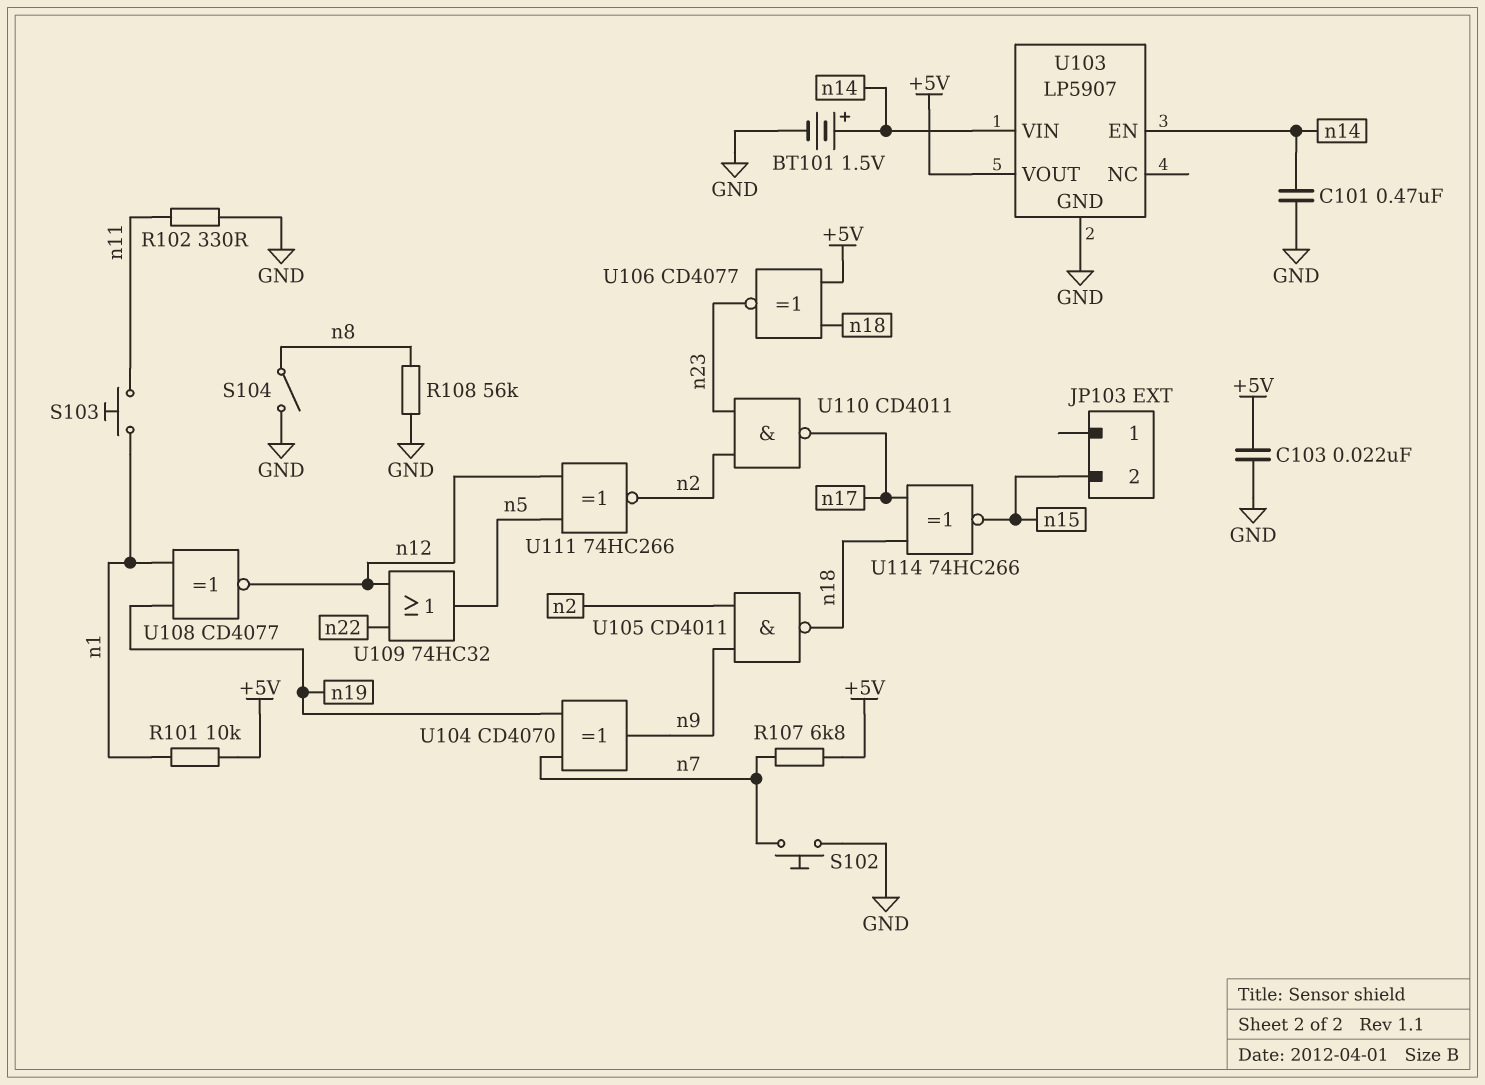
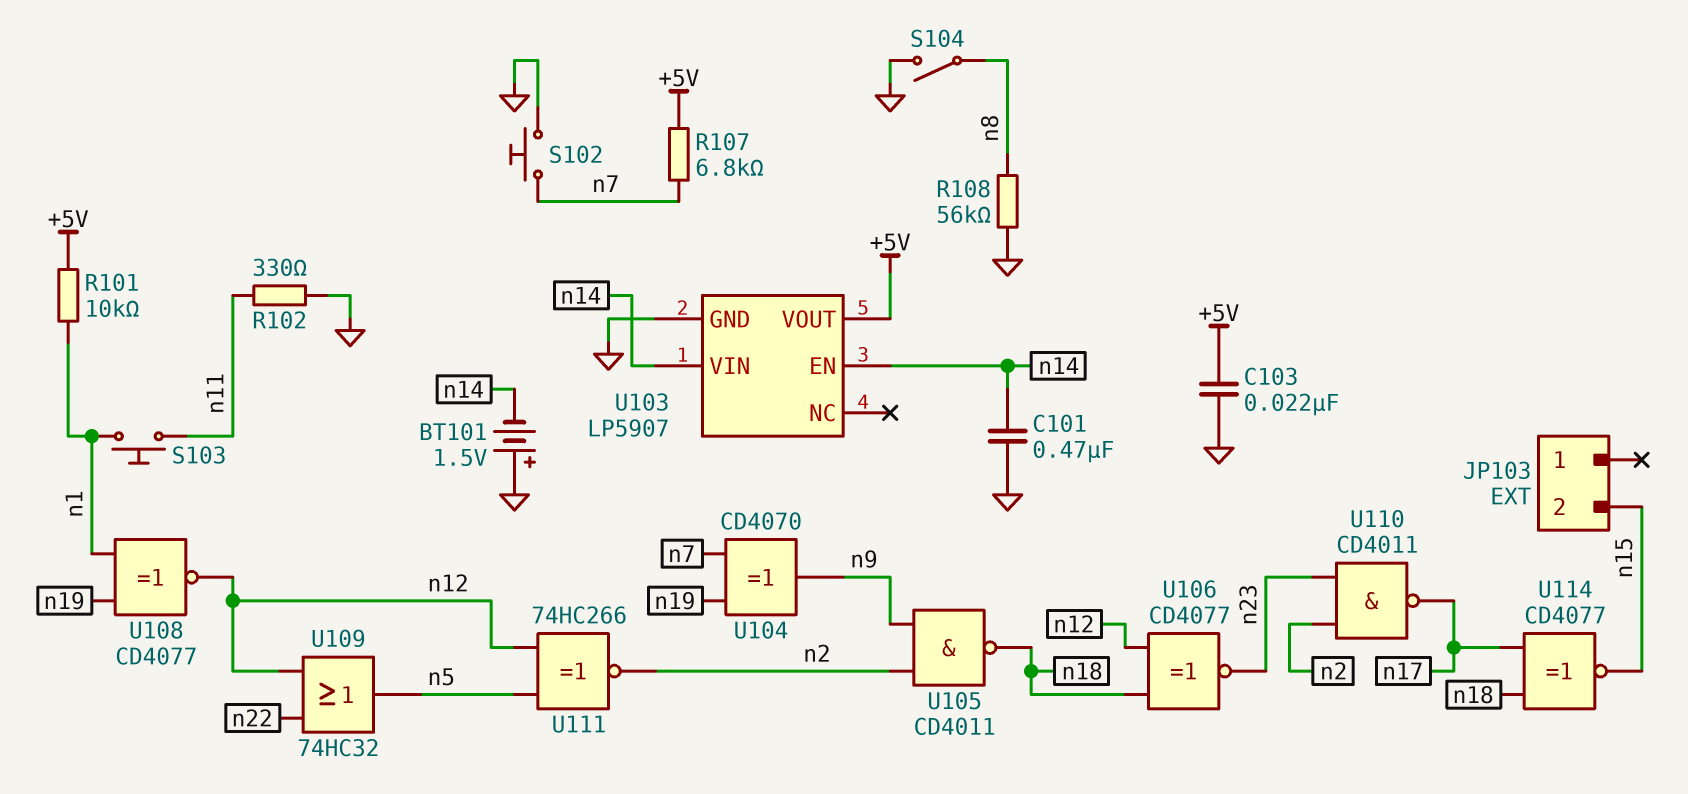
BT101: 1.5V (plus n14, minus GND) -> 1.5V (plus GND, minus n14)
U106: XNOR CD4077 (in +5V, in n18, out n23) -> XNOR CD4077 (in n12, in n18, out n23)
U114: XNOR 74HC266 (in n17, in n18, out n15) -> XNOR CD4077 (in n17, in n18, out n15)

